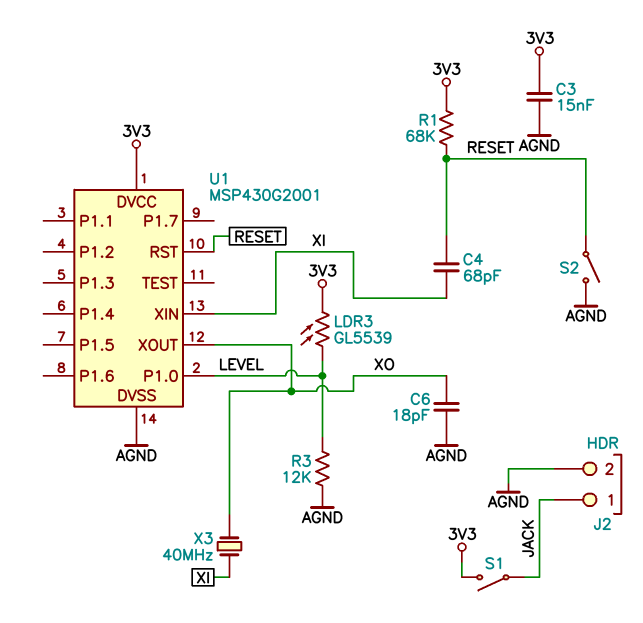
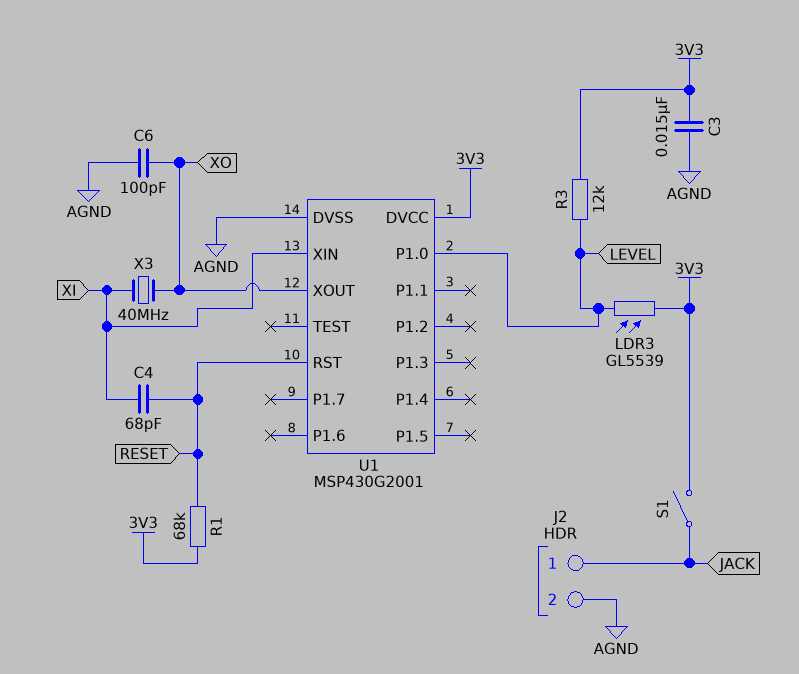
C6: 18pF (AGND, XO) -> 100pF (AGND, XO)
R3: 12k (AGND, LEVEL) -> 12k (3V3, LEVEL)
S2: switch (AGND, RESET) -> none

